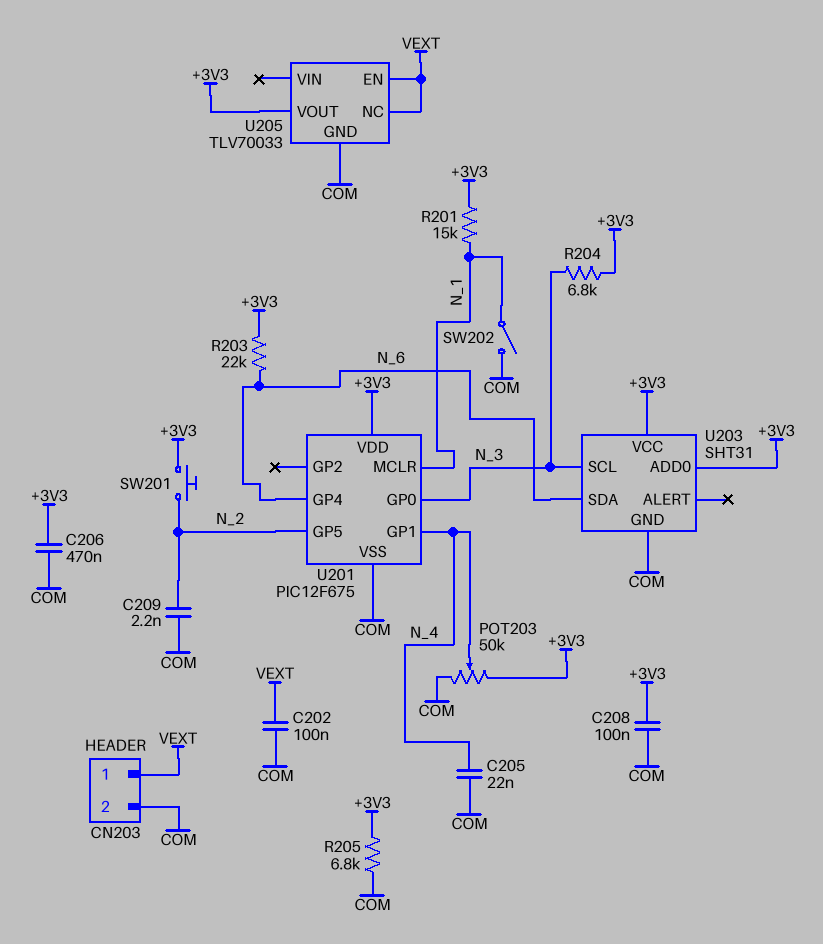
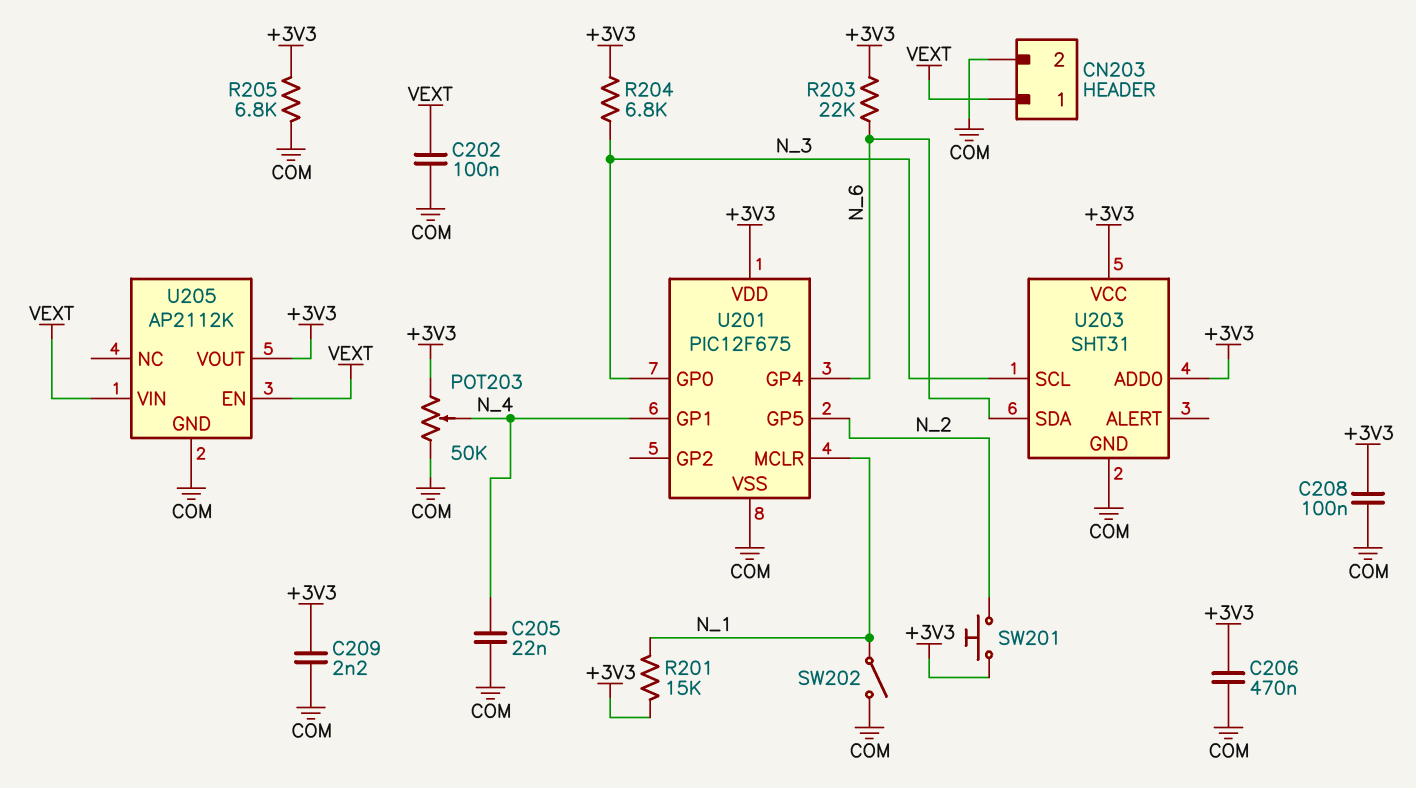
C209: 2.2nF (COM, N_2) -> 2.2nF (+3V3, COM)
U205: TLV70033 -> AP2112K
U205 pin NC: VEXT -> none
U205 pin VIN: none -> VEXT

